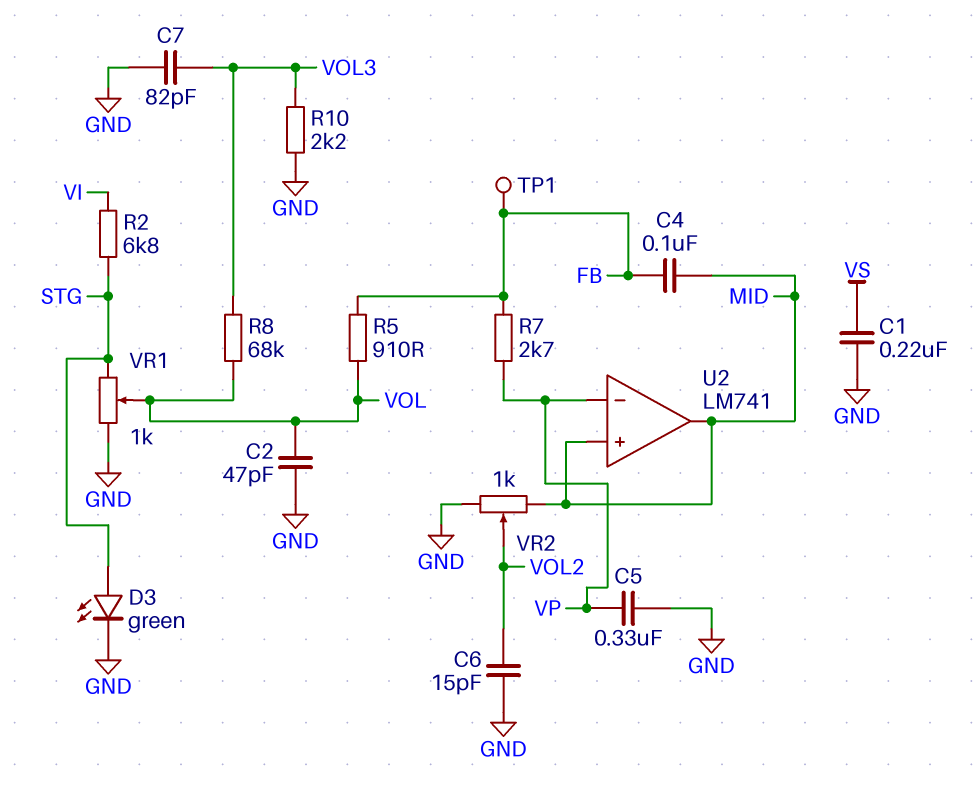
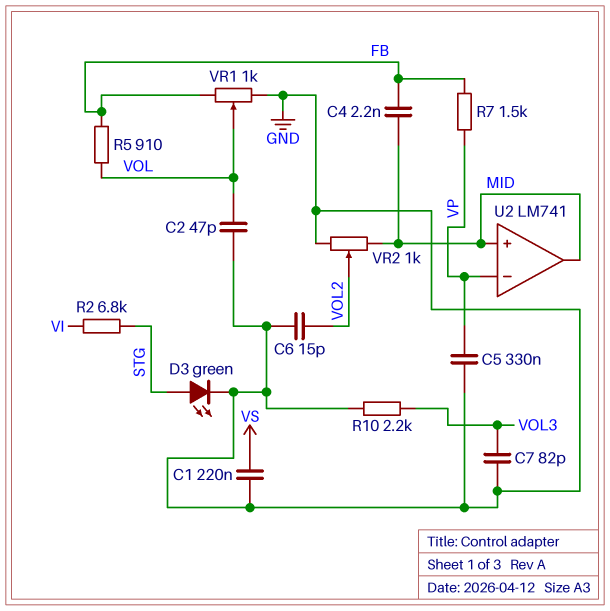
C4: 100nF (FB, MID) -> 2.2nF (FB, MID)
R7: 2.7k (FB, VP) -> 1.5k (FB, VP)
R8: 68k (VOL, VOL3) -> none
TP1: test point (FB) -> none
VR1: 1k (GND, STG, wiper VOL) -> 1k (FB, GND, wiper VOL)

